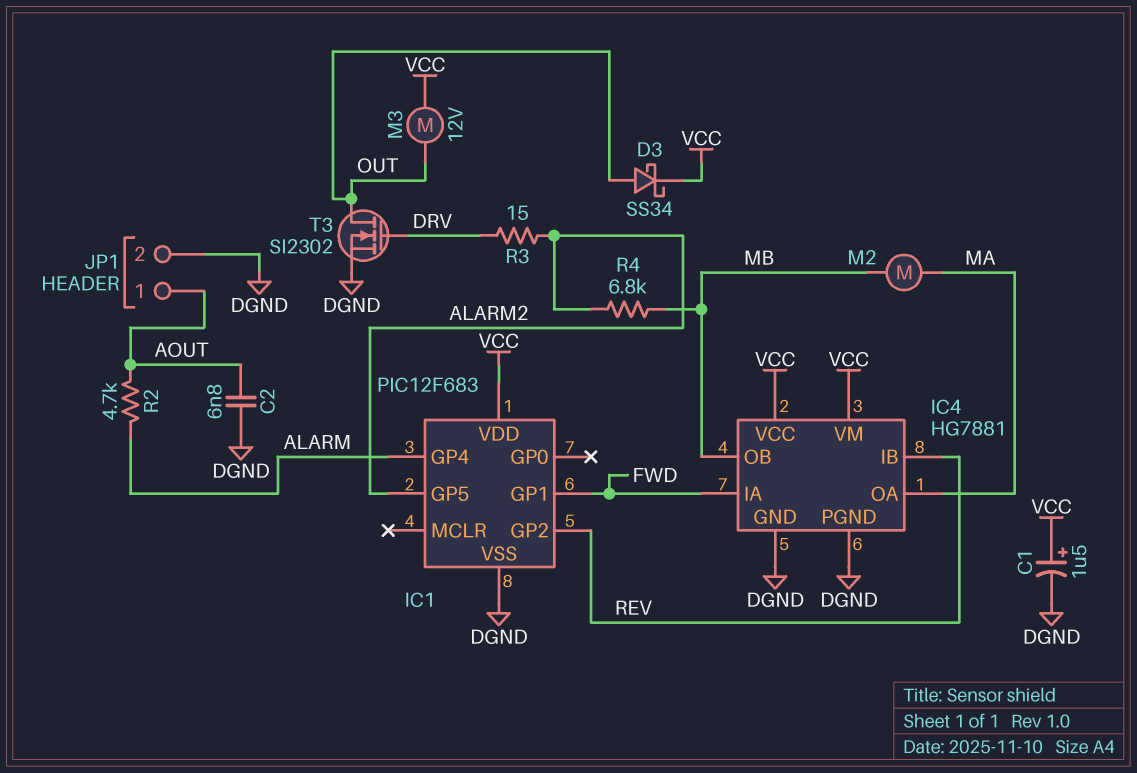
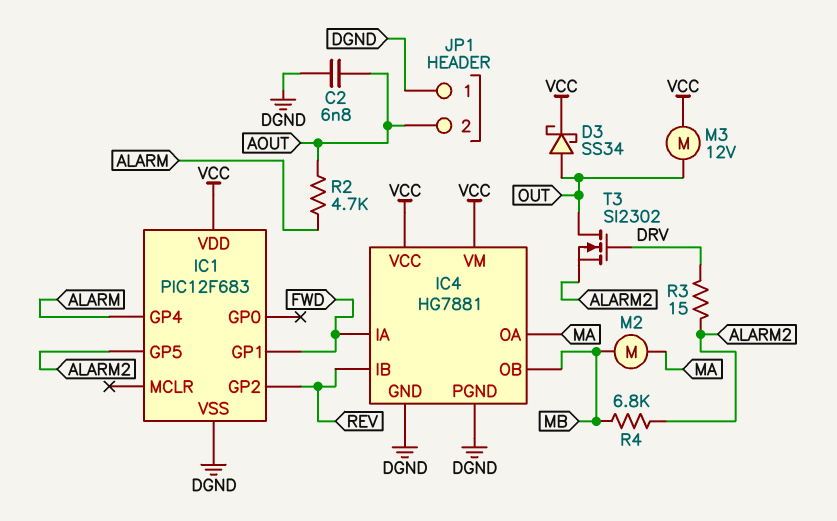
C1: 1.5uF (plus VCC, minus DGND) -> none
JP1 pin 1: AOUT -> DGND
JP1 pin 2: DGND -> AOUT
T3: NMOS SI2302 (G DRV, D OUT, S DGND) -> NMOS SI2302 (G DRV, D OUT, S ALARM2)

